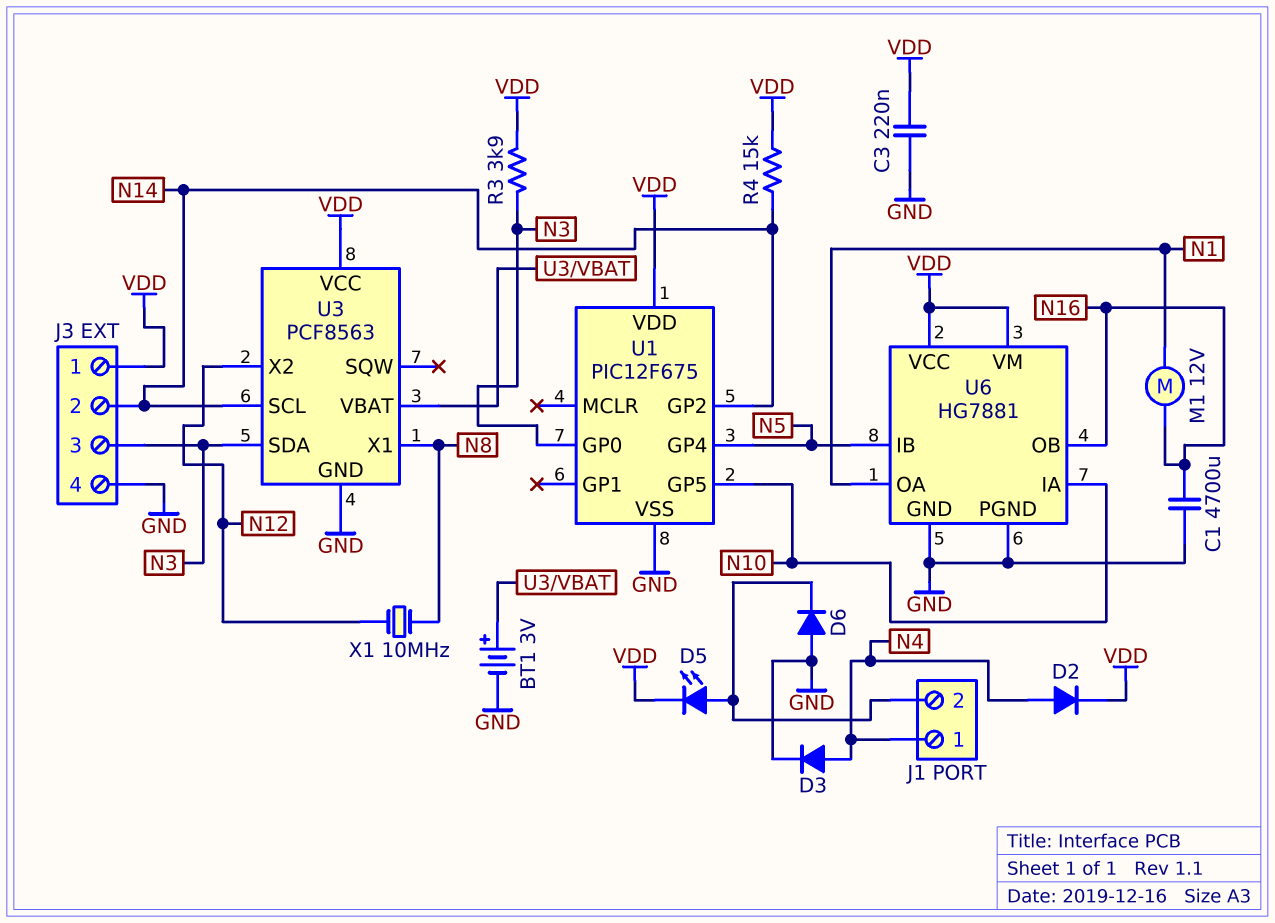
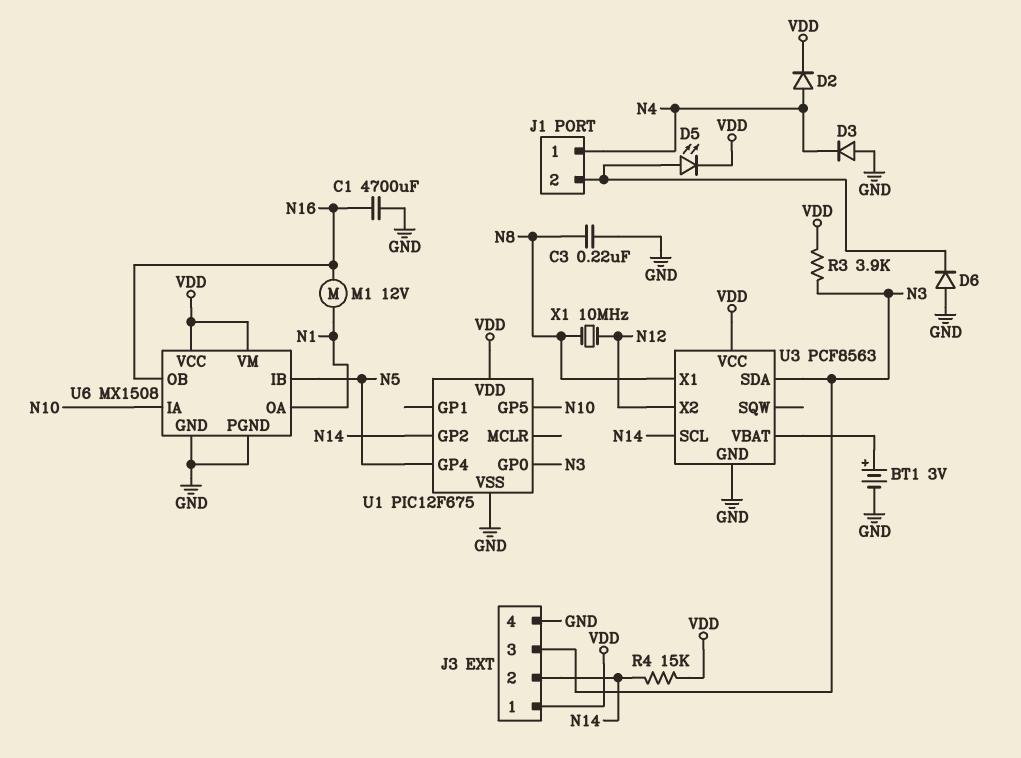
C3: 220nF (GND, VDD) -> 220nF (GND, N8)
D3: diode (A N4, K GND) -> diode (A GND, K N4)
U6: HG7881 -> MX1508

